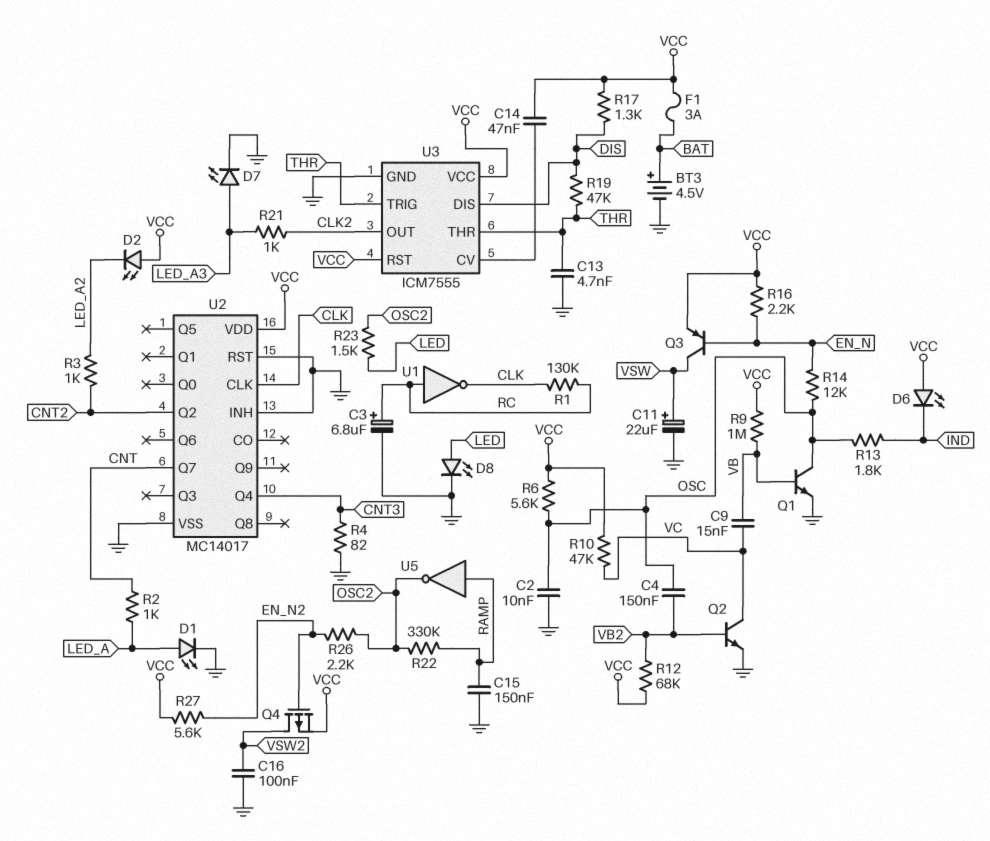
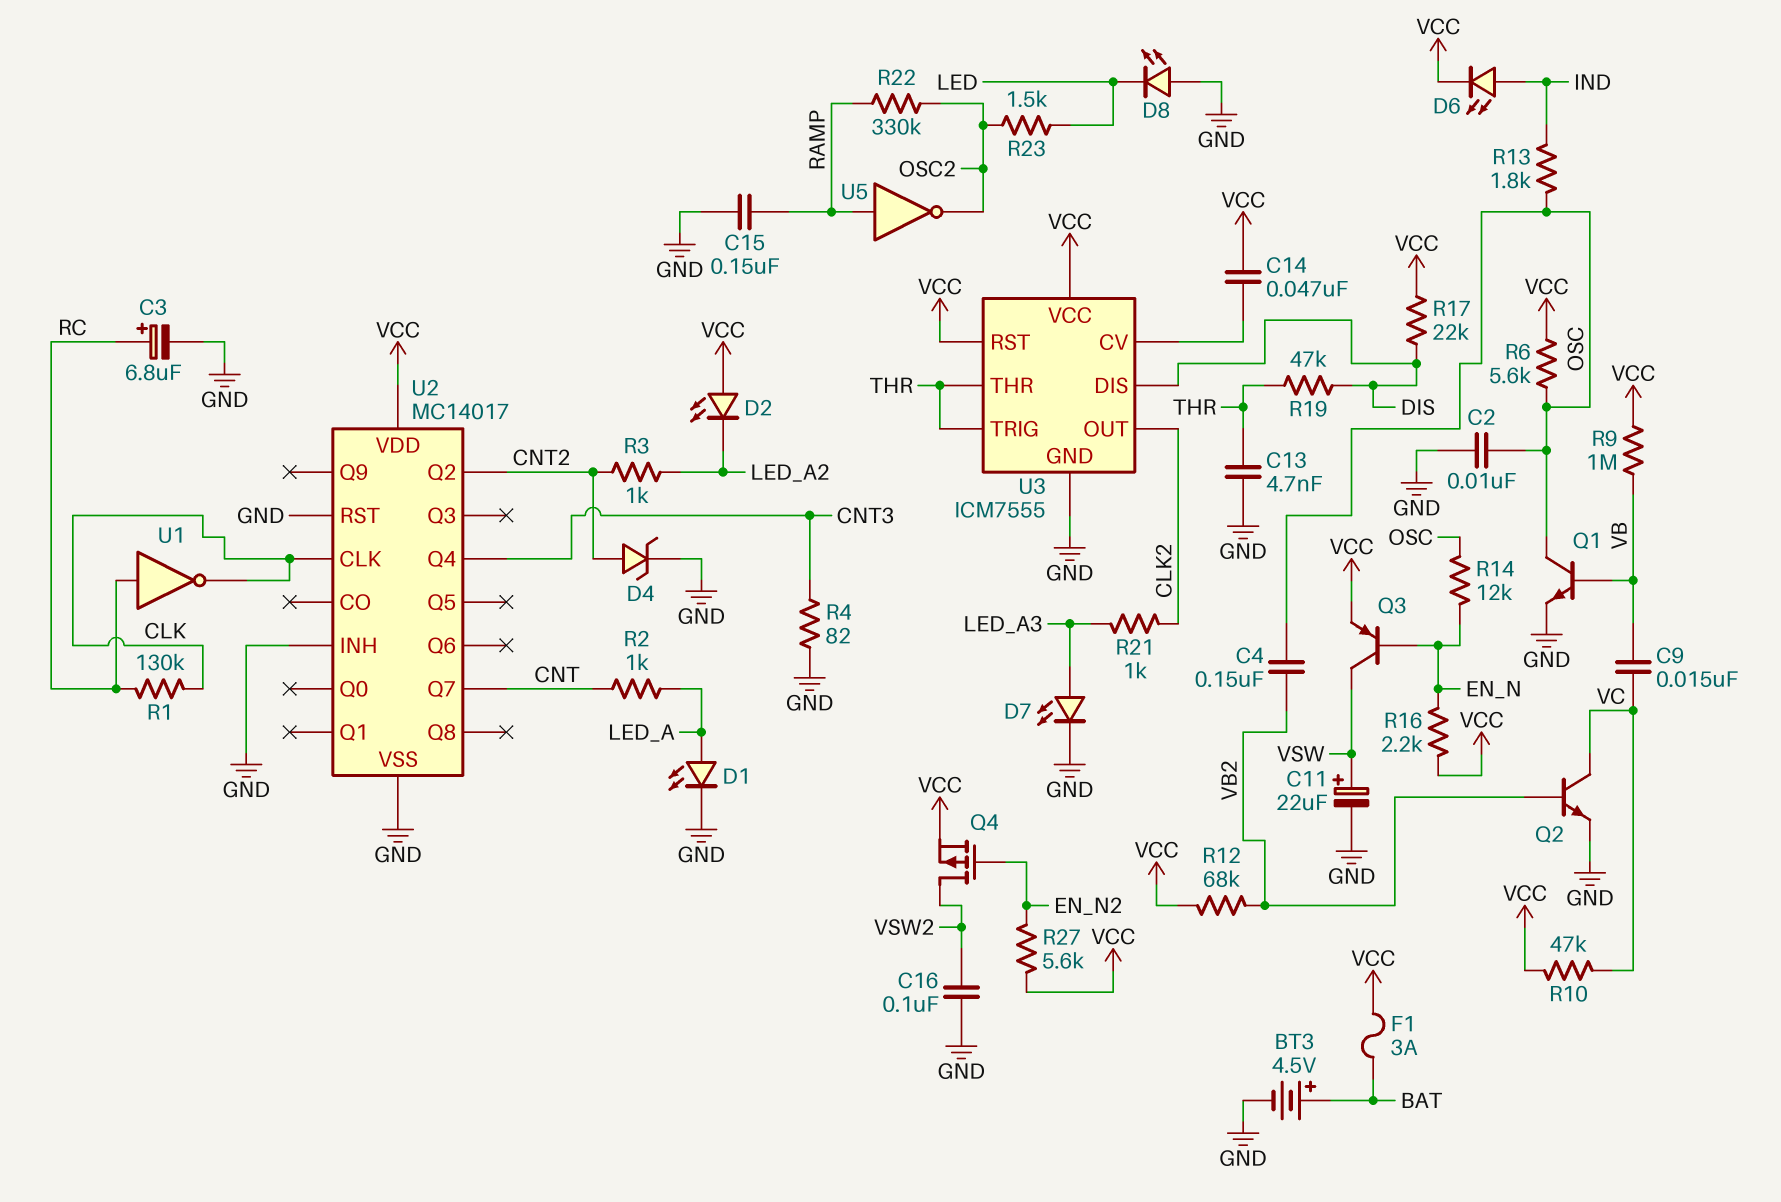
D4: none -> zener (A CNT2, K GND)
D6: LED (A VCC, K IND) -> LED (A IND, K VCC)
D8: LED (A LED, K GND) -> LED (A GND, K LED)
R17: 1.3k (DIS, VCC) -> 22k (DIS, VCC)
R26: 2.2k (EN_N2, OSC2) -> none

